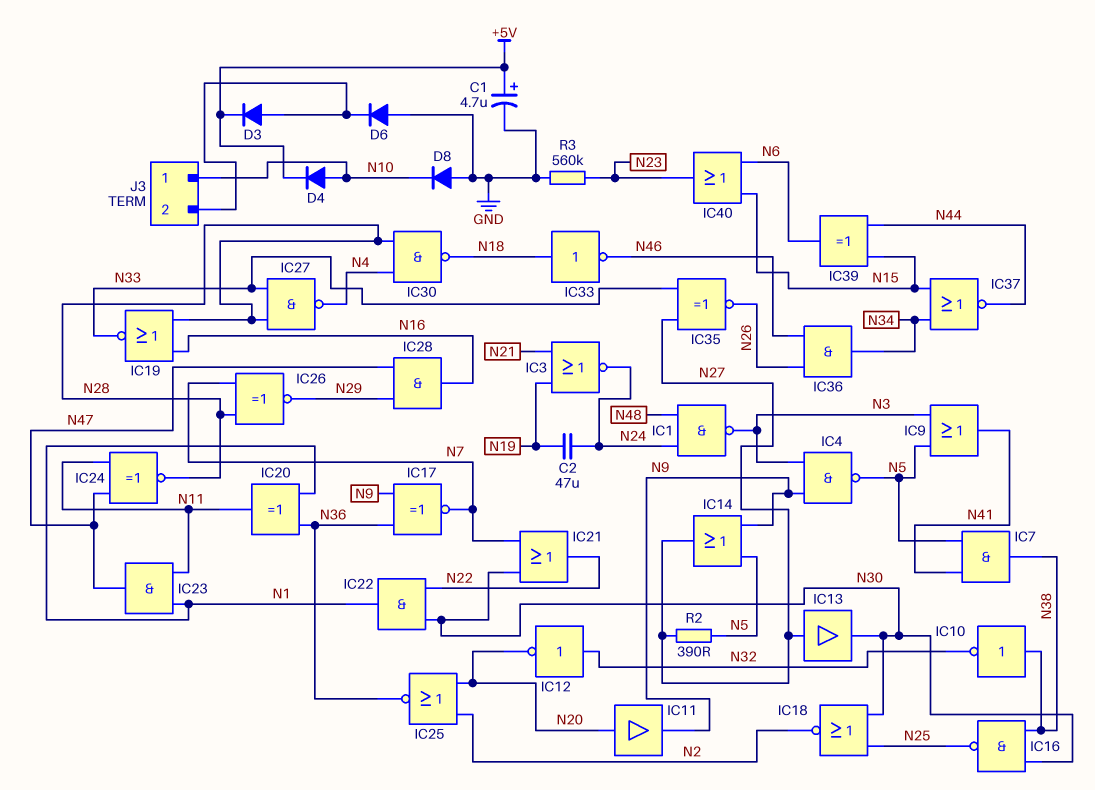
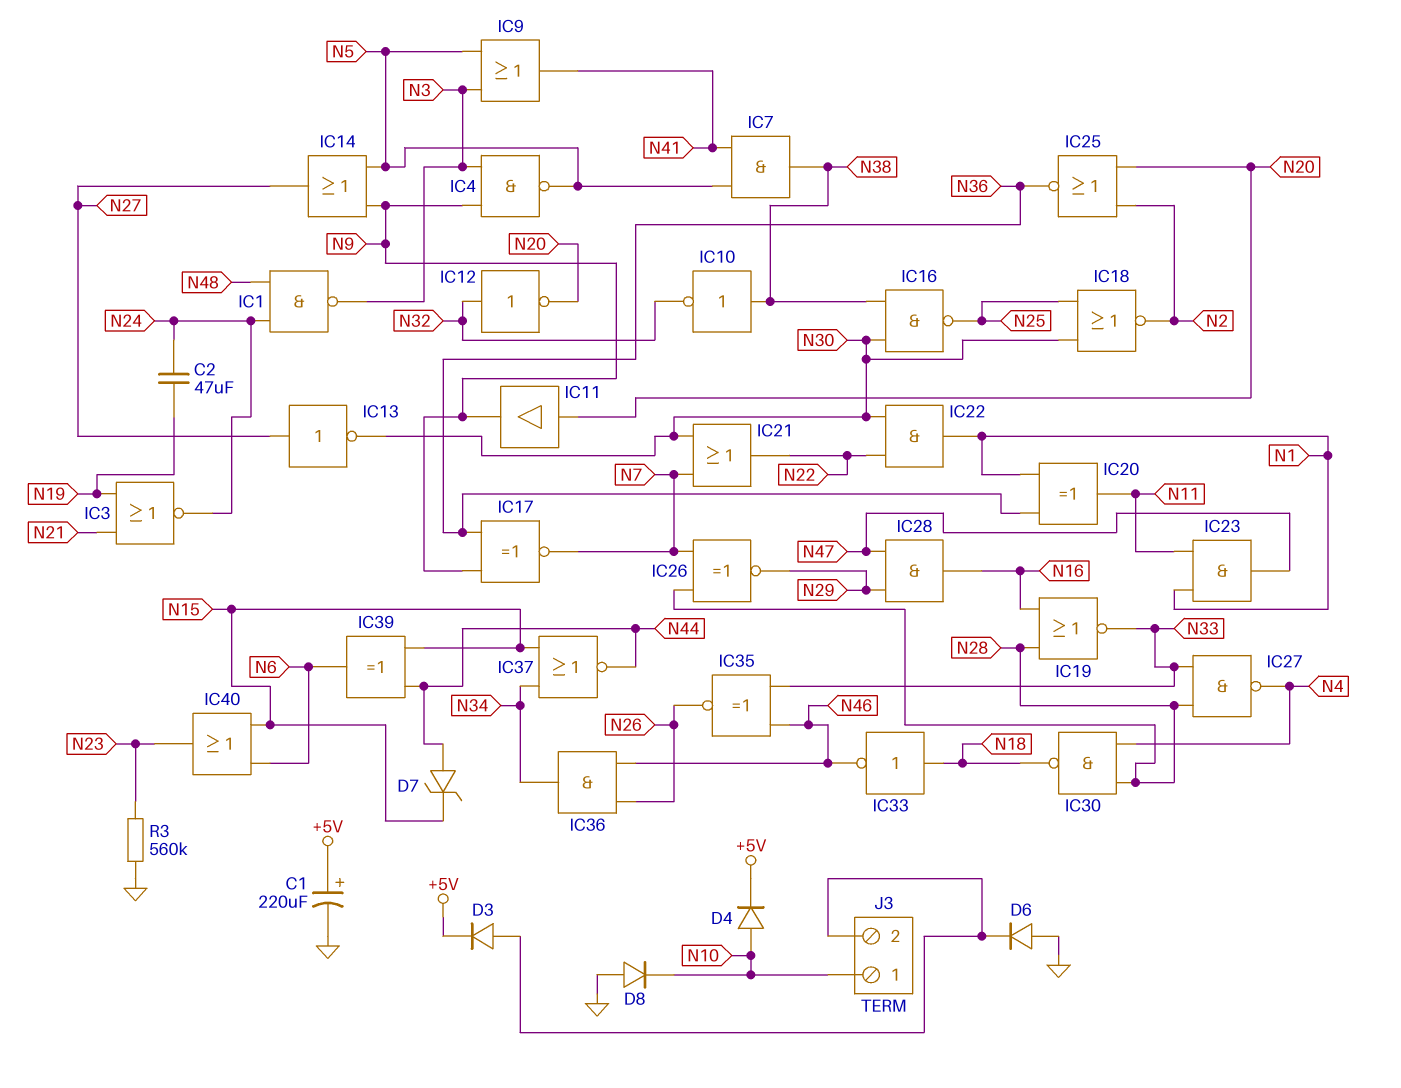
C1: 4.7uF (plus +5V, minus GND) -> 220uF (plus +5V, minus GND)
D7: none -> zener (A N44, K N15)
IC13: buffer (in N27, out N30) -> NOT (in N27, out N30)
IC24: XNOR (in N11, in N47, out N28) -> none
IC35: XNOR (in N27, in N33, out N26) -> XNOR (in N33, in N46, out N26)
R2: 390 (N5, N27) -> none

